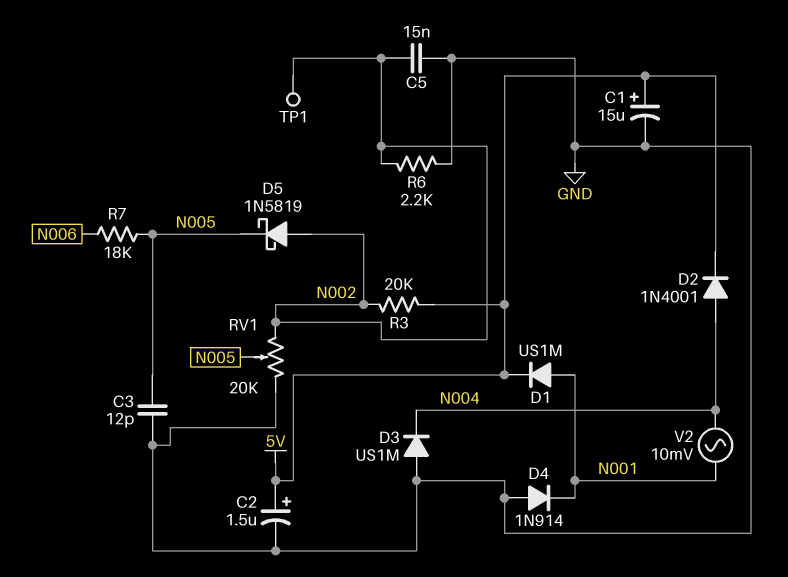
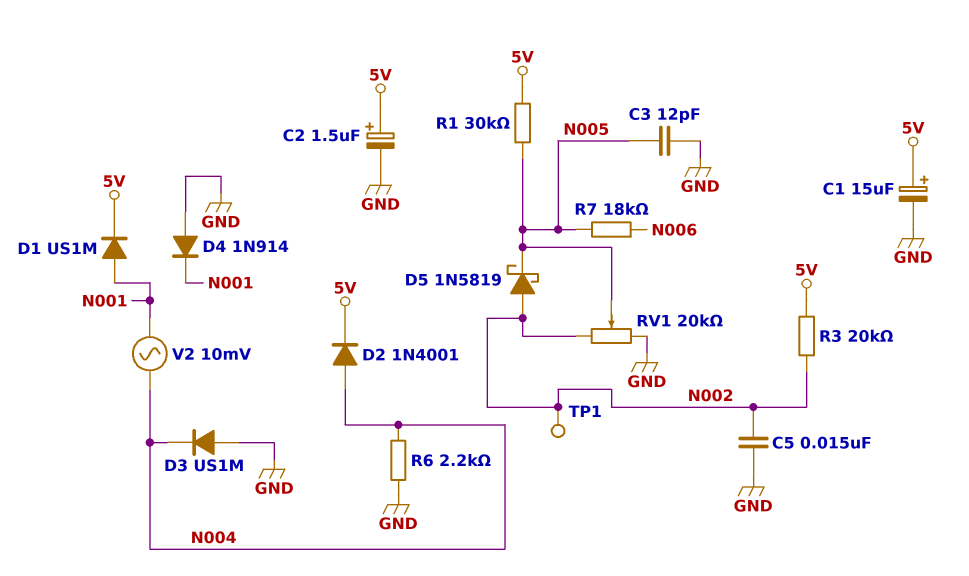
R1: none -> 30k (5V, N005)
R6: 2.2k (GND, N002) -> 2.2k (GND, N004)

